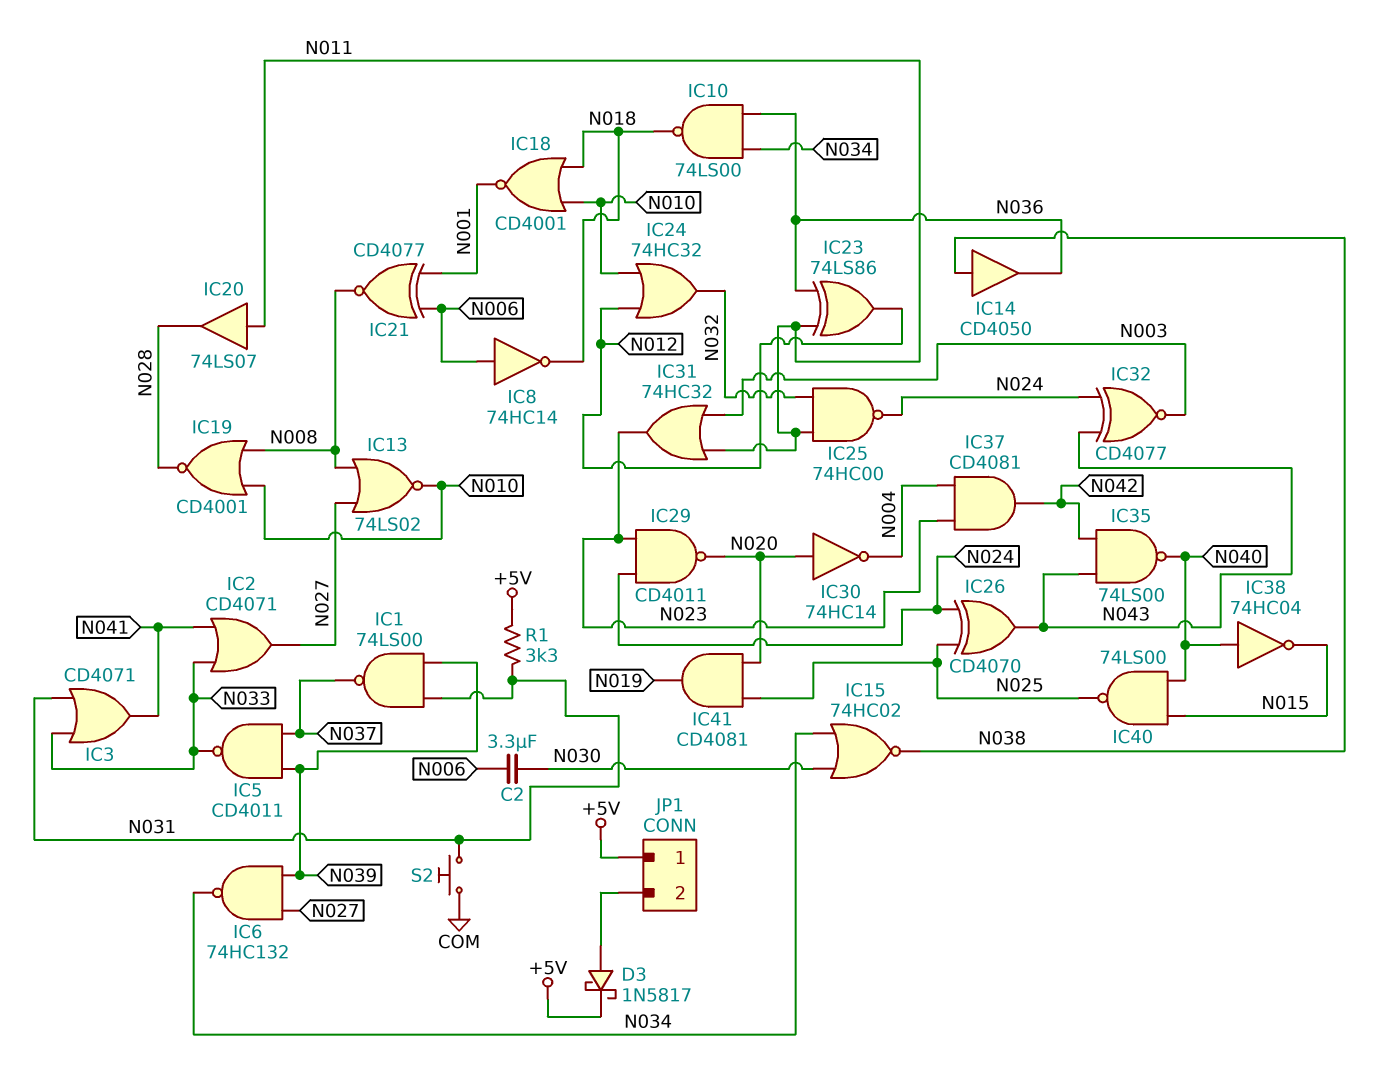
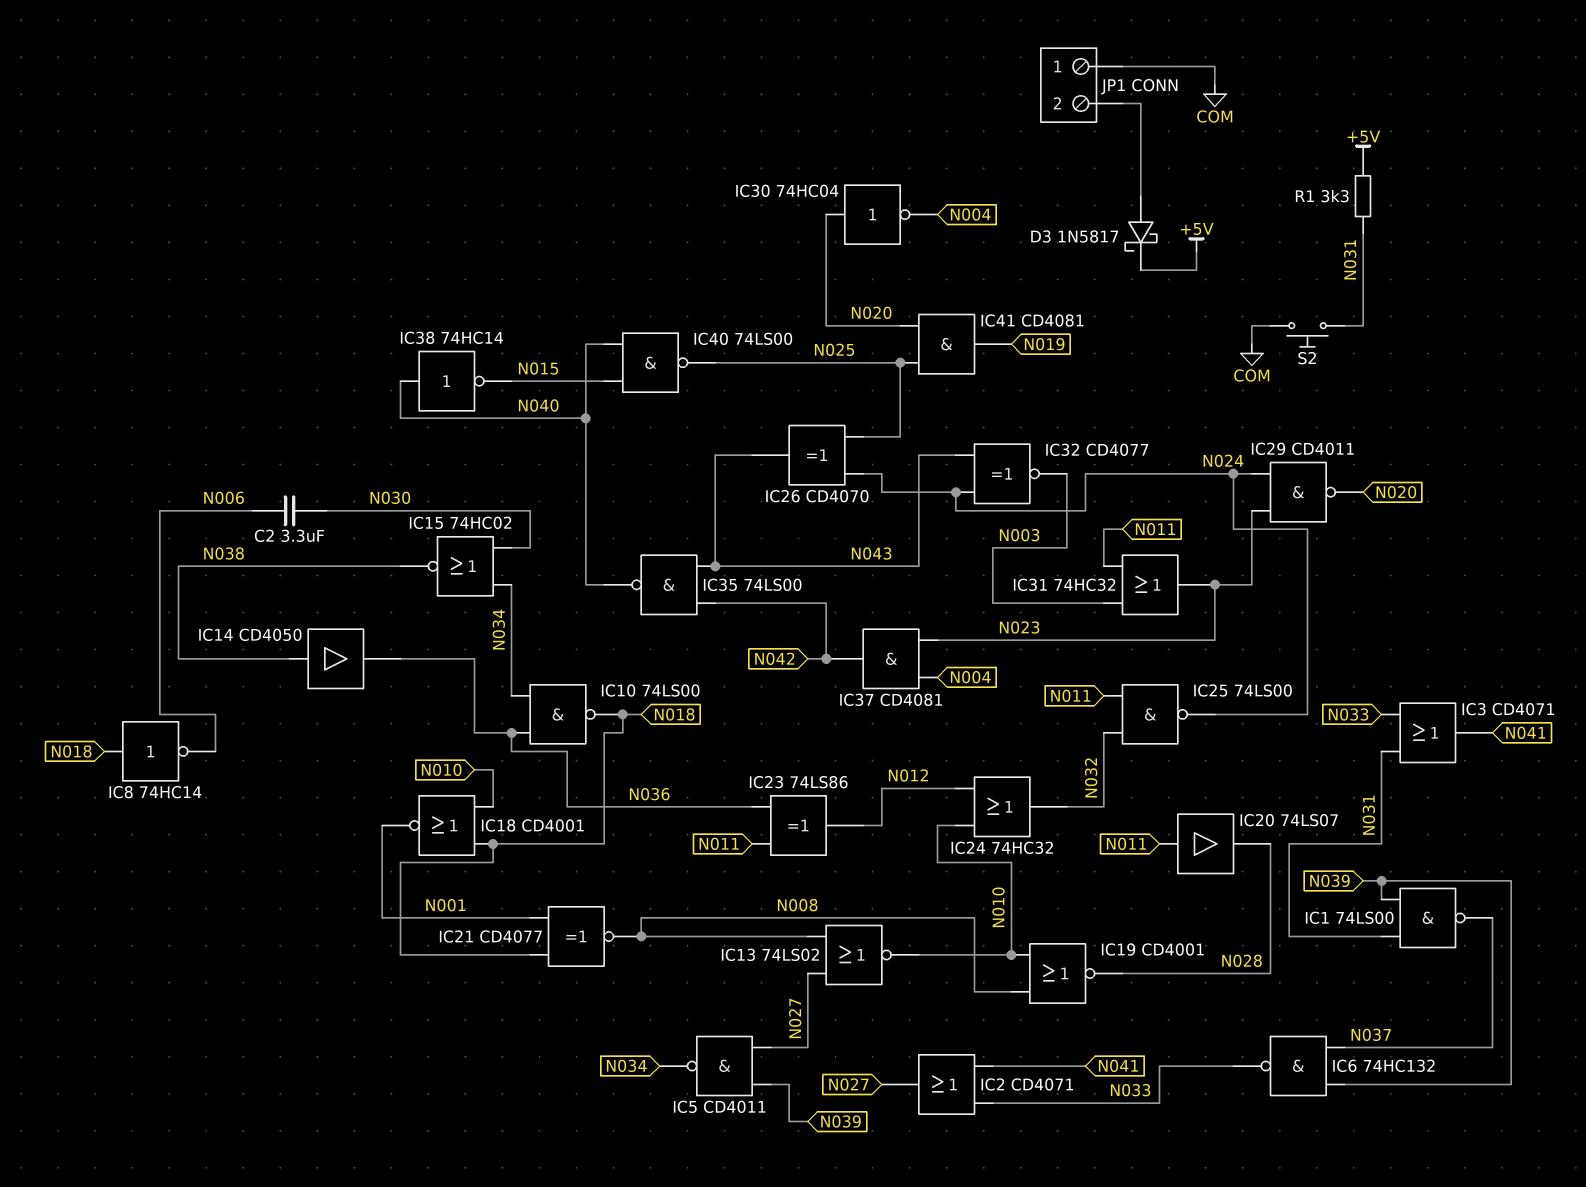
IC5: NAND CD4011 (in N037, in N039, out N033) -> NAND CD4011 (in N027, in N039, out N034)
IC6: NAND 74HC132 (in N027, in N039, out N034) -> NAND 74HC132 (in N037, in N039, out N033)
IC8: NOT 74HC14 (in N006, out N018) -> NOT 74HC14 (in N018, out N006)
IC21: XNOR CD4077 (in N001, in N006, out N008) -> XNOR CD4077 (in N001, in N018, out N008)
IC25: NAND 74HC00 (in N011, in N032, out N024) -> NAND 74LS00 (in N011, in N032, out N024)
IC30: NOT 74HC14 (in N020, out N004) -> NOT 74HC04 (in N020, out N004)
IC38: NOT 74HC04 (in N040, out N015) -> NOT 74HC14 (in N040, out N015)
JP1 pin 1: +5V -> COM

